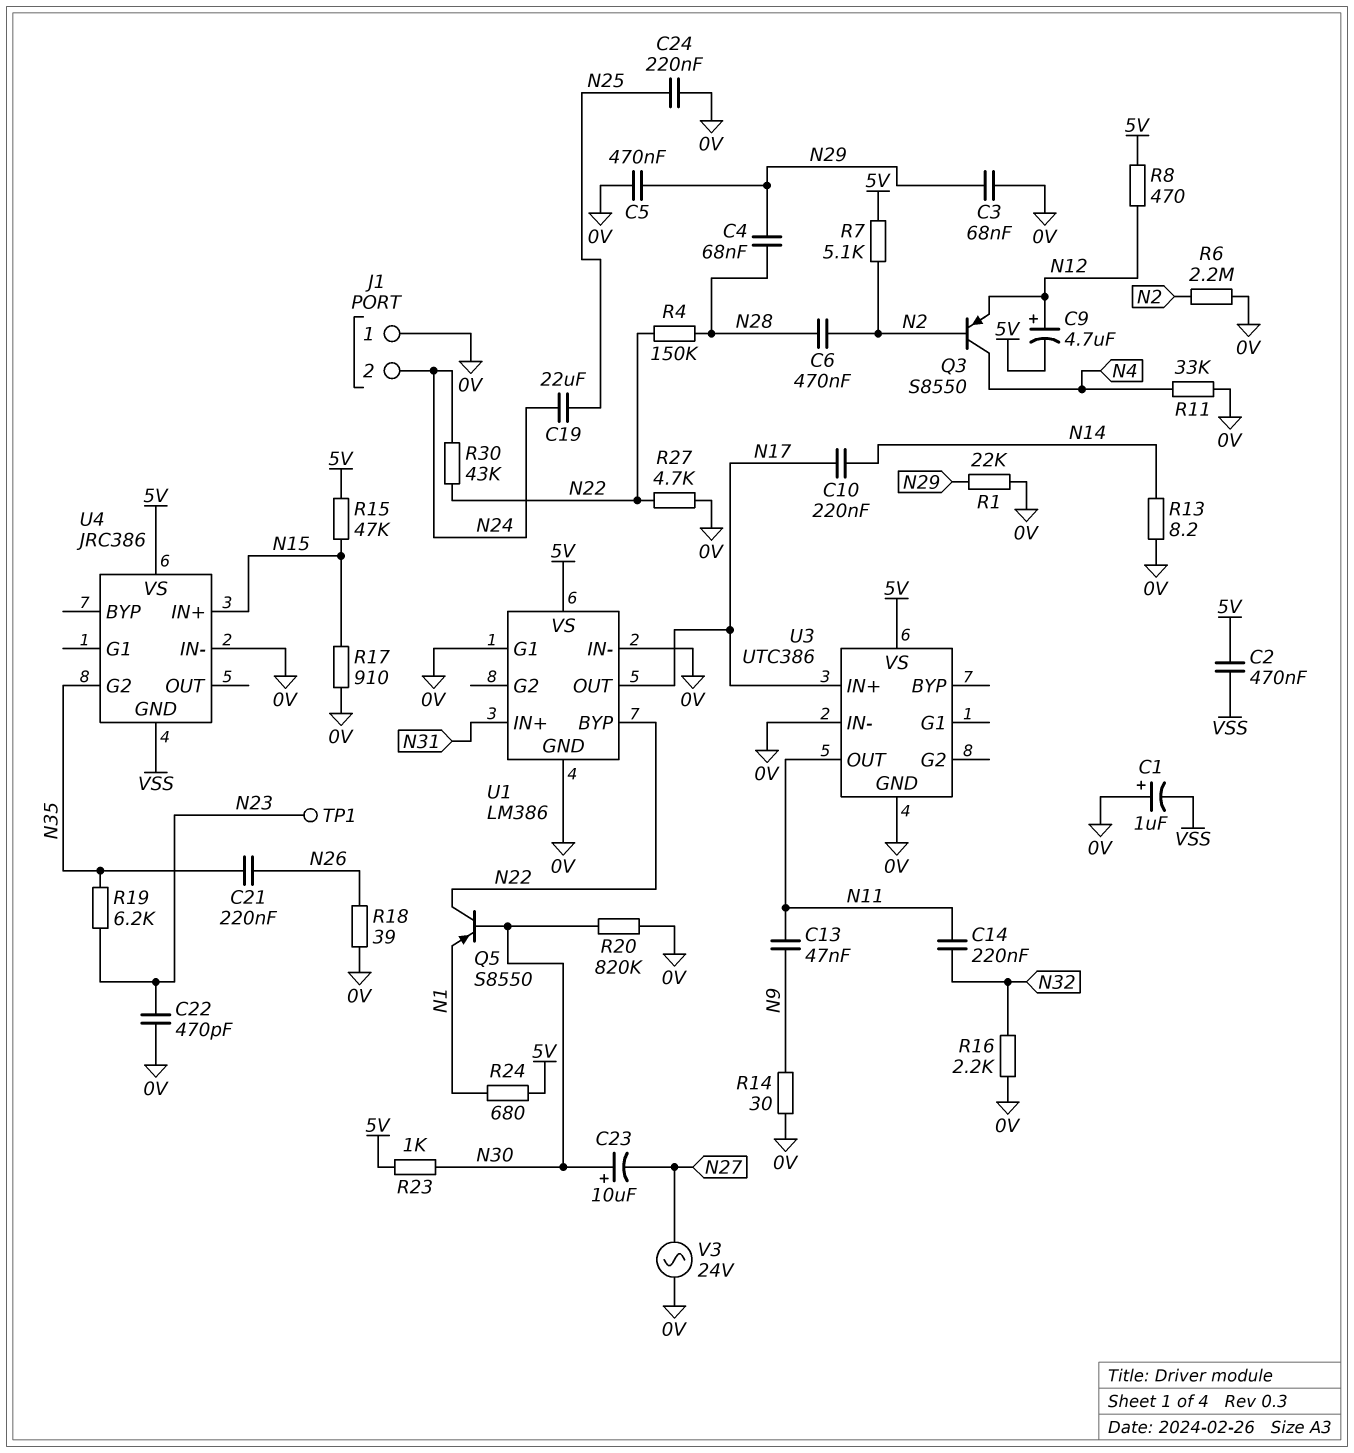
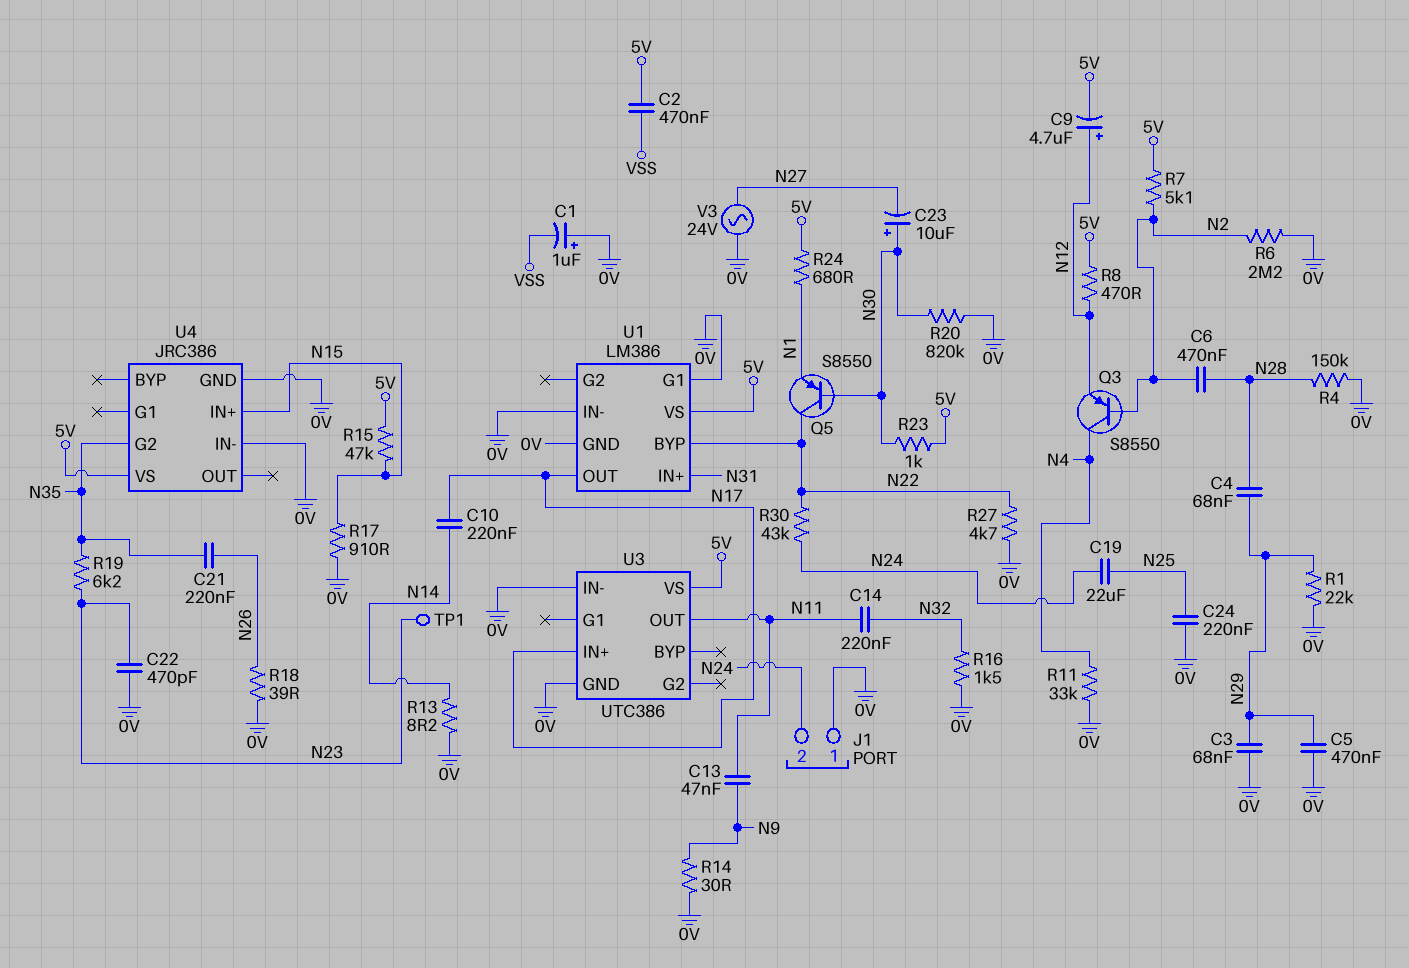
R4: 150k (N22, N28) -> 150k (0V, N28)
R16: 2.2k (0V, N32) -> 1.5k (0V, N32)
U4 pin GND: VSS -> 0V

